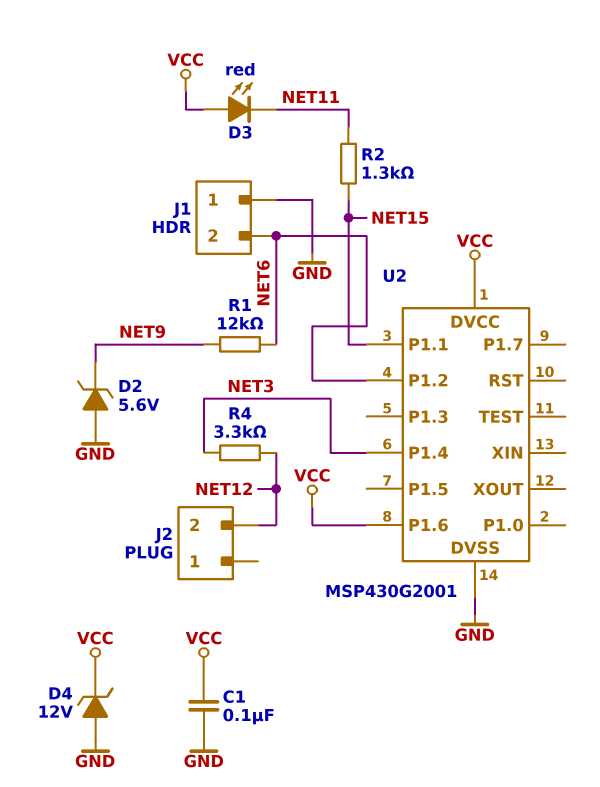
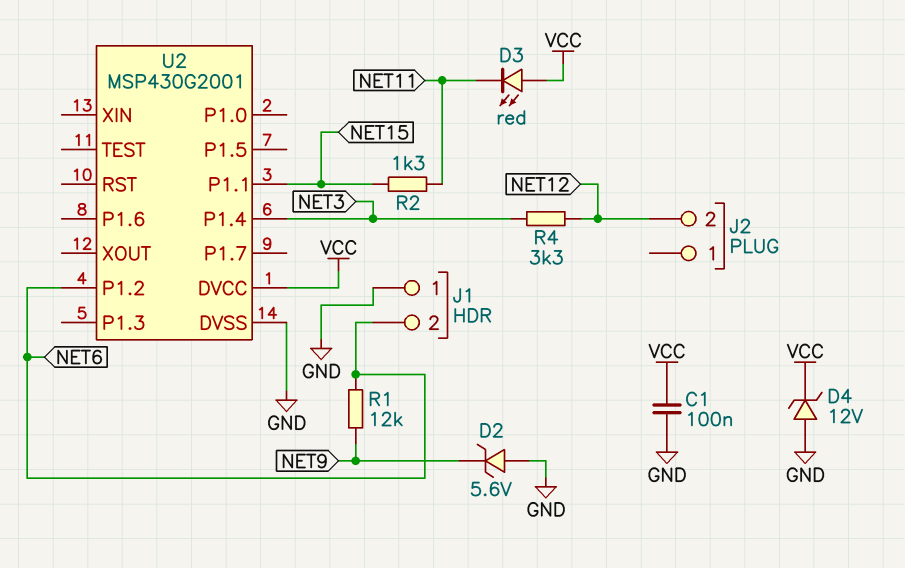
U2 pin P1.6: VCC -> none

